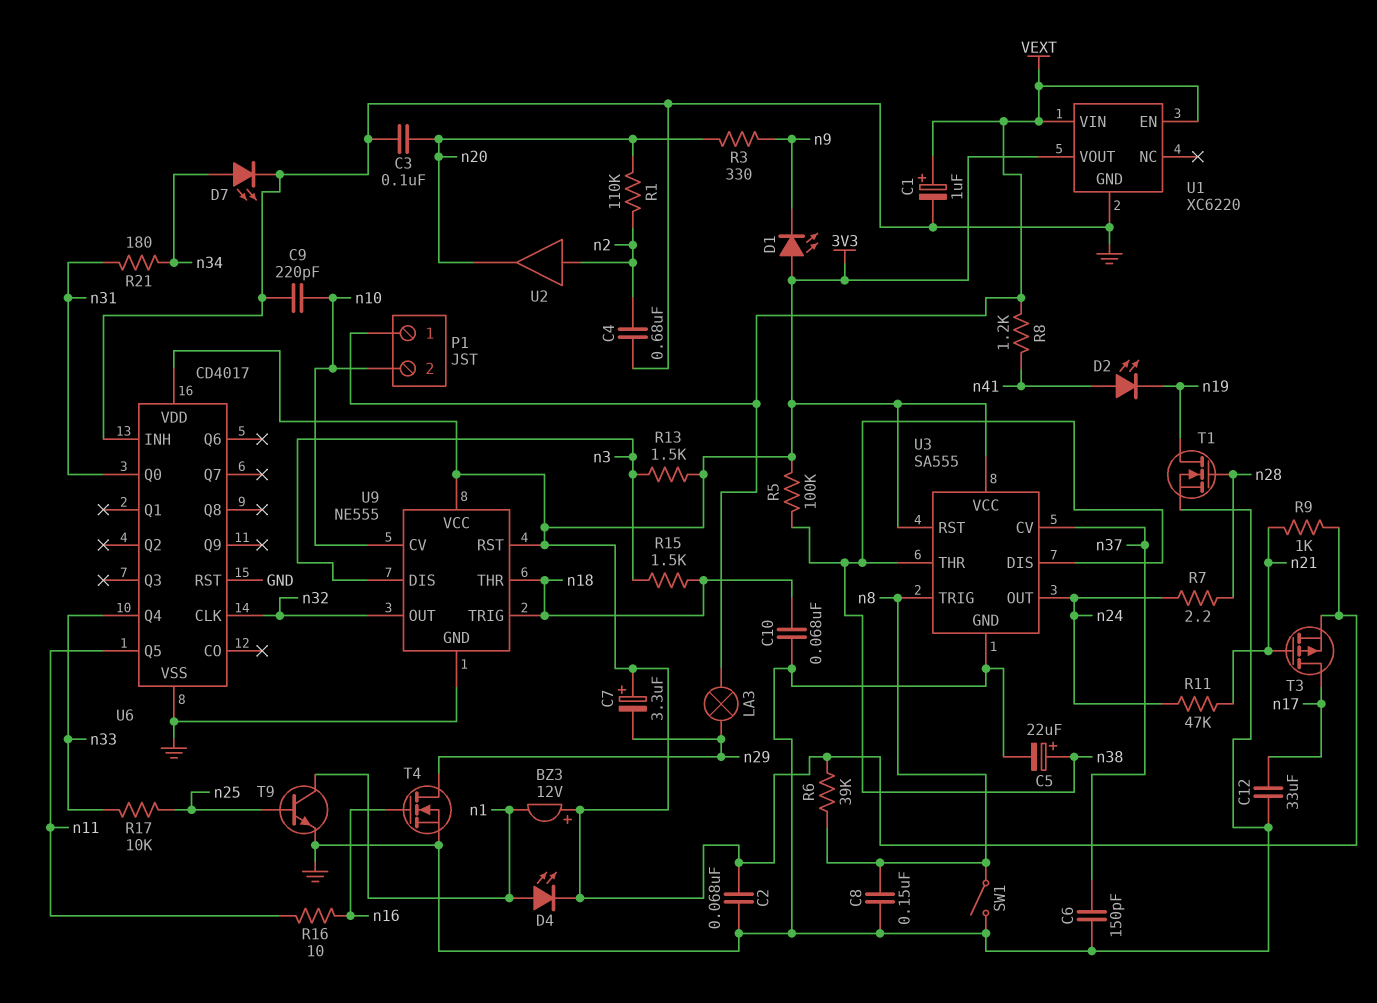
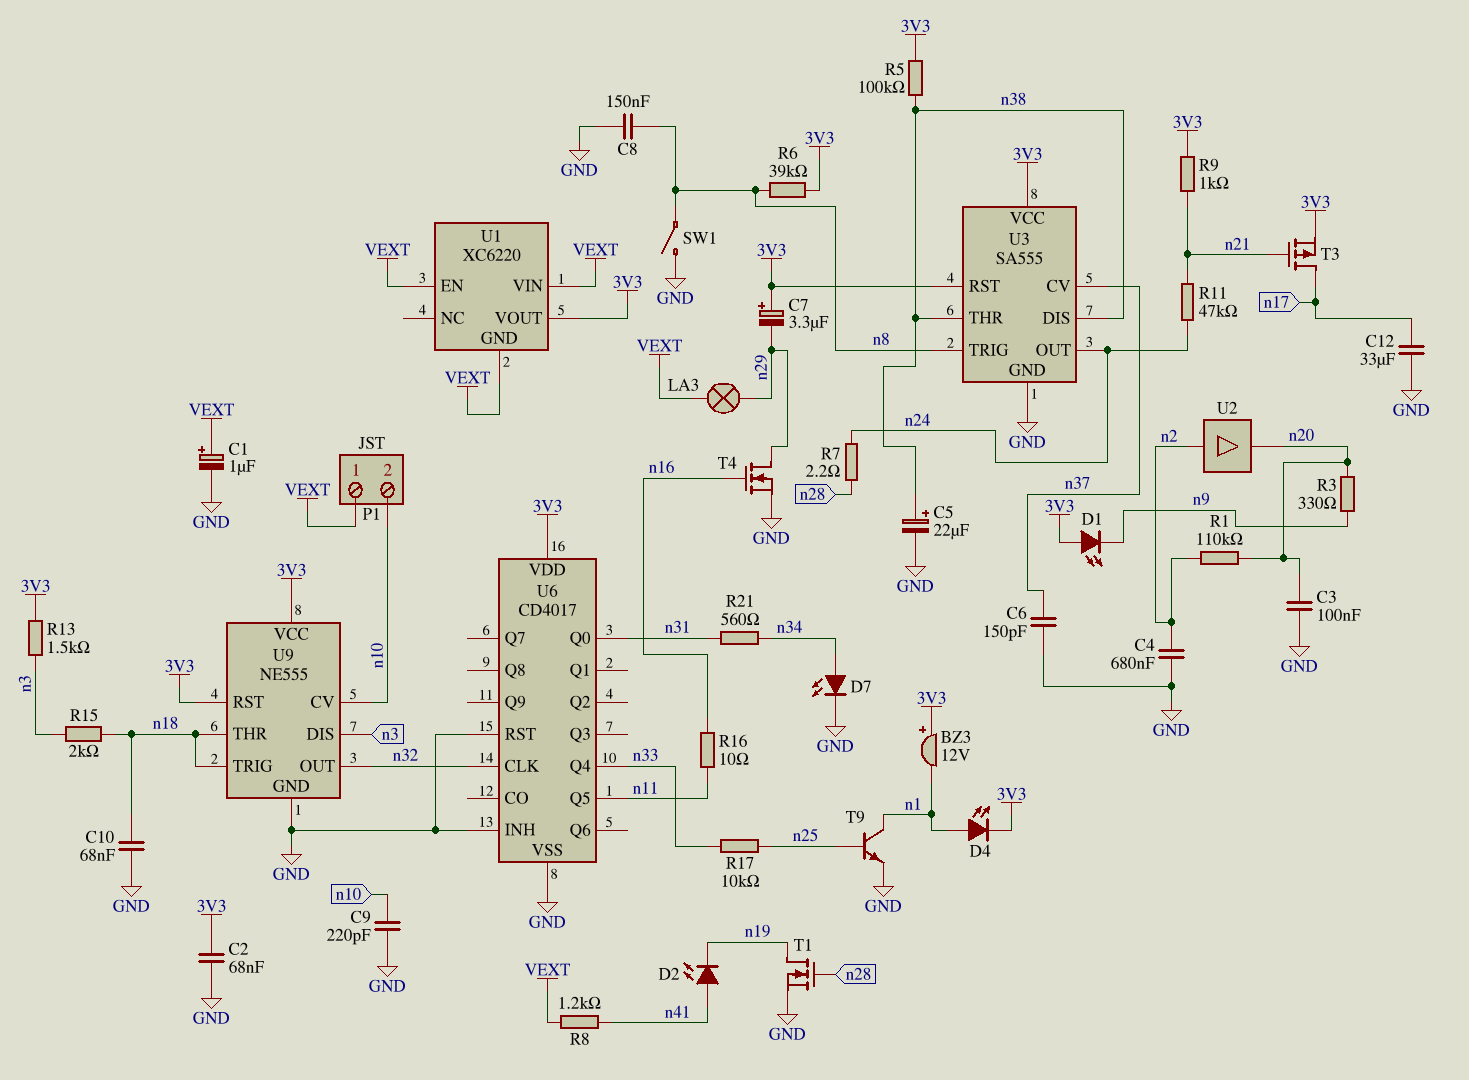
R15: 1.5k (n3, n18) -> 2k (n3, n18)
R21: 180 (n31, n34) -> 560 (n31, n34)
U1 pin GND: GND -> VEXT

